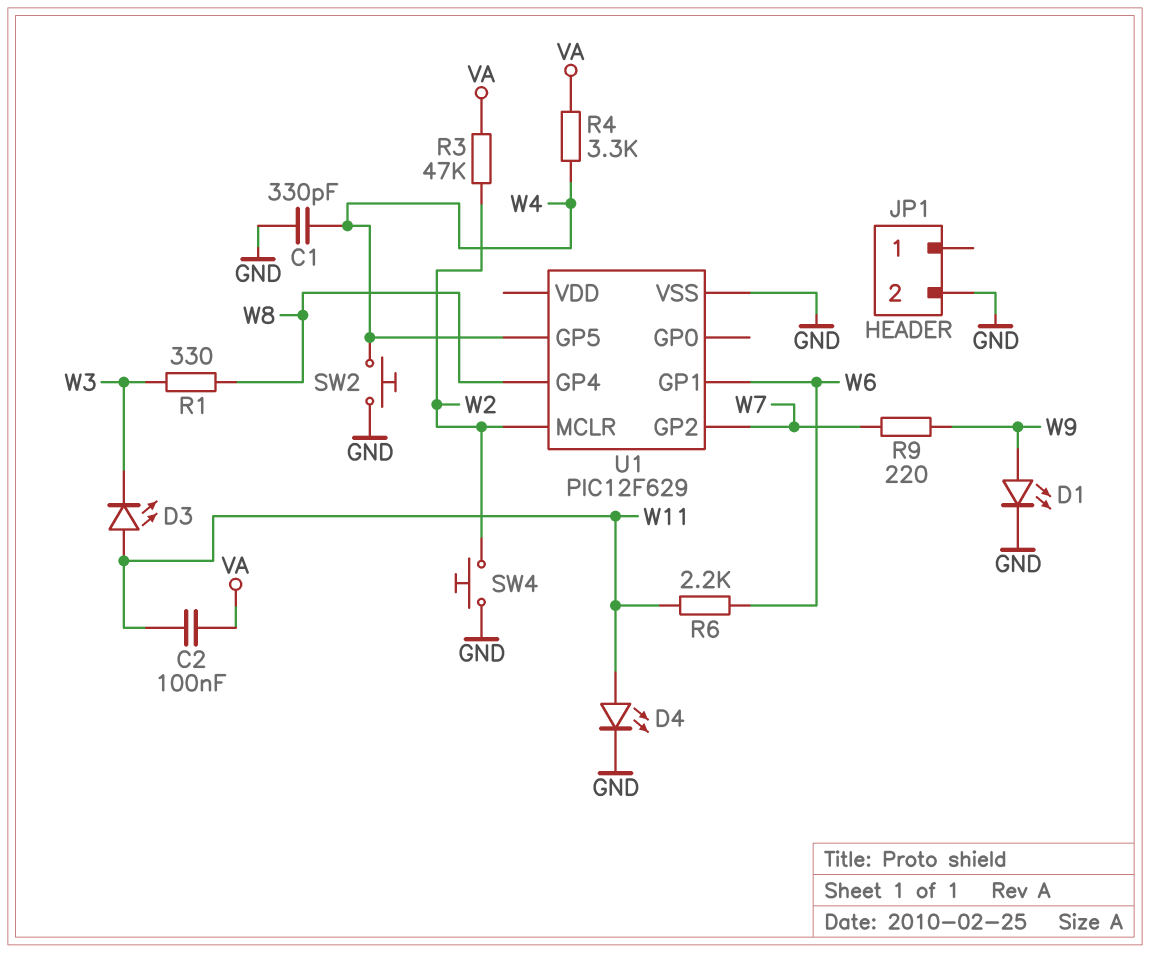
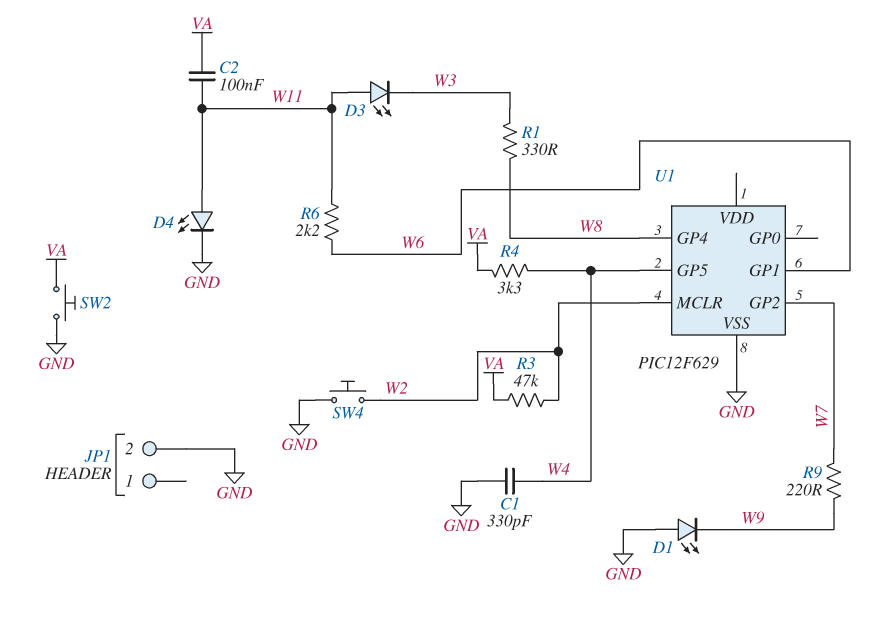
D1: LED (A W9, K GND) -> LED (A GND, K W9)
SW2: button (GND, W4) -> button (GND, VA)

